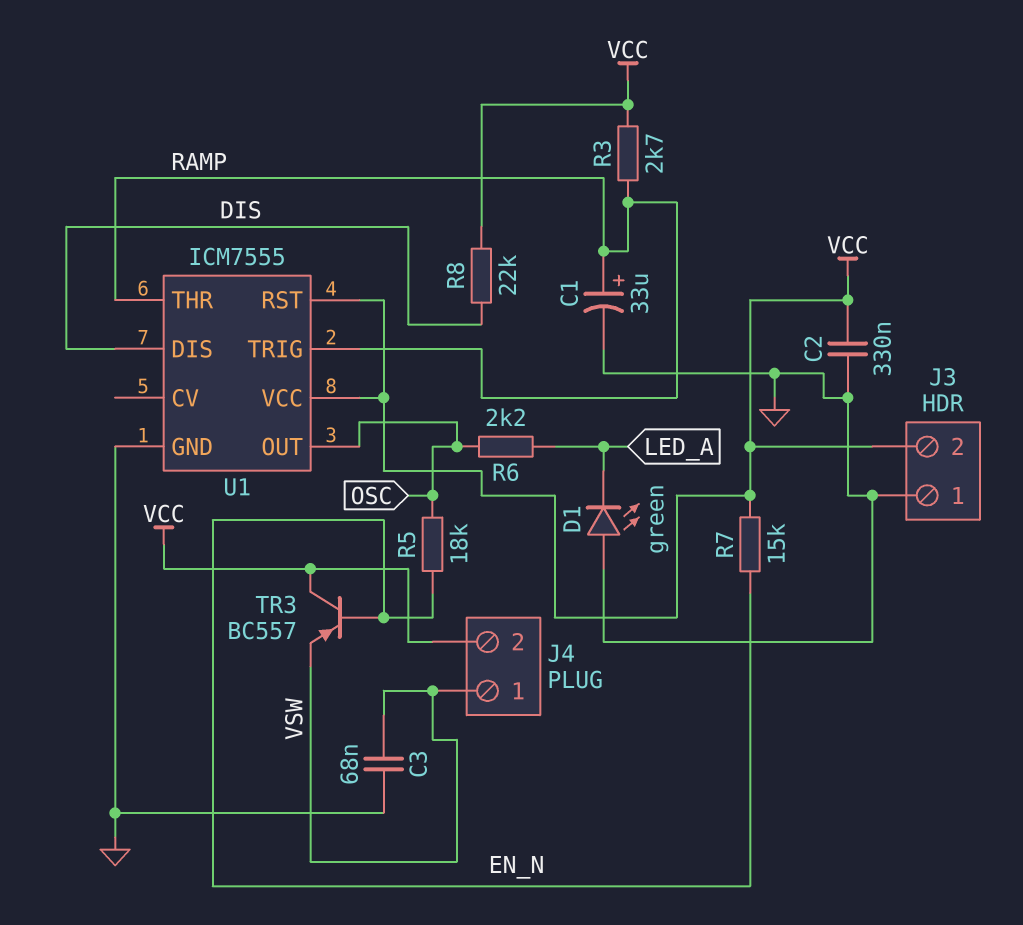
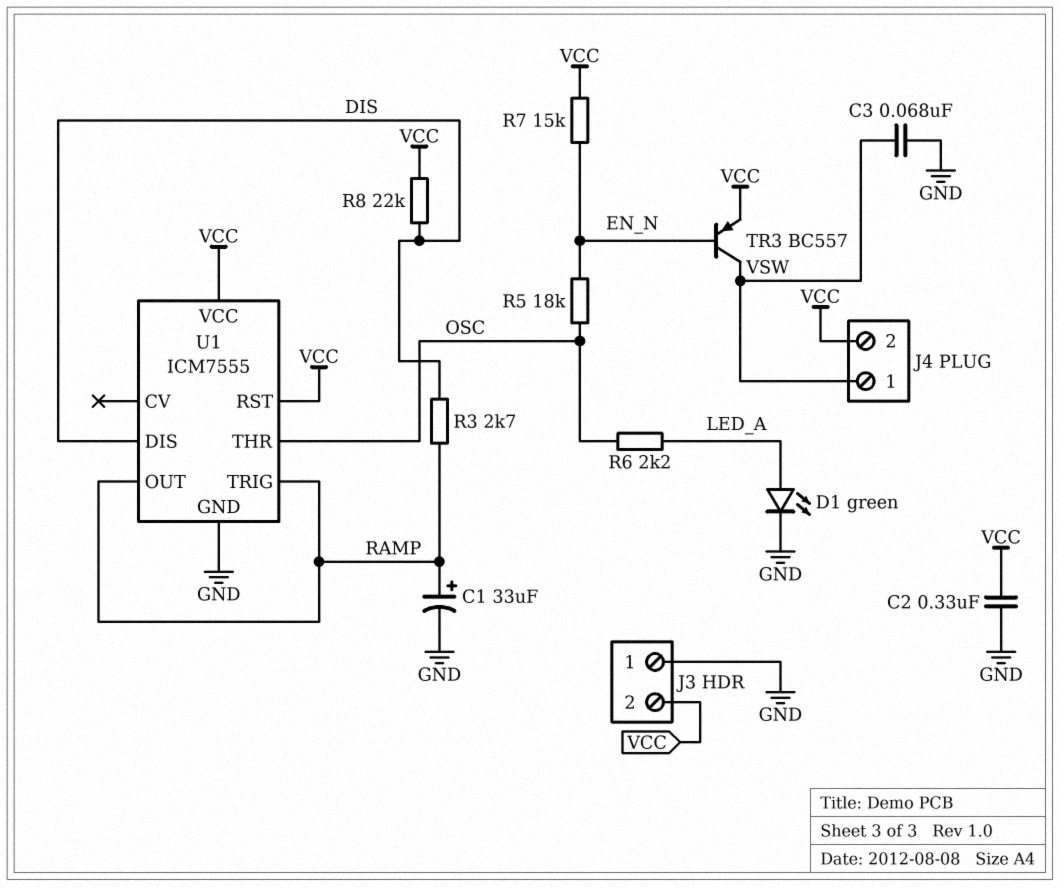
D1: LED green (A GND, K LED_A) -> LED green (A LED_A, K GND)
R3: 2.7k (RAMP, VCC) -> 2.7k (DIS, RAMP)
TR3: PNP BC557 (B EN_N, C VCC, E VSW) -> PNP BC557 (B EN_N, C VSW, E VCC)
U1 pin OUT: OSC -> RAMP
U1 pin THR: RAMP -> OSC

